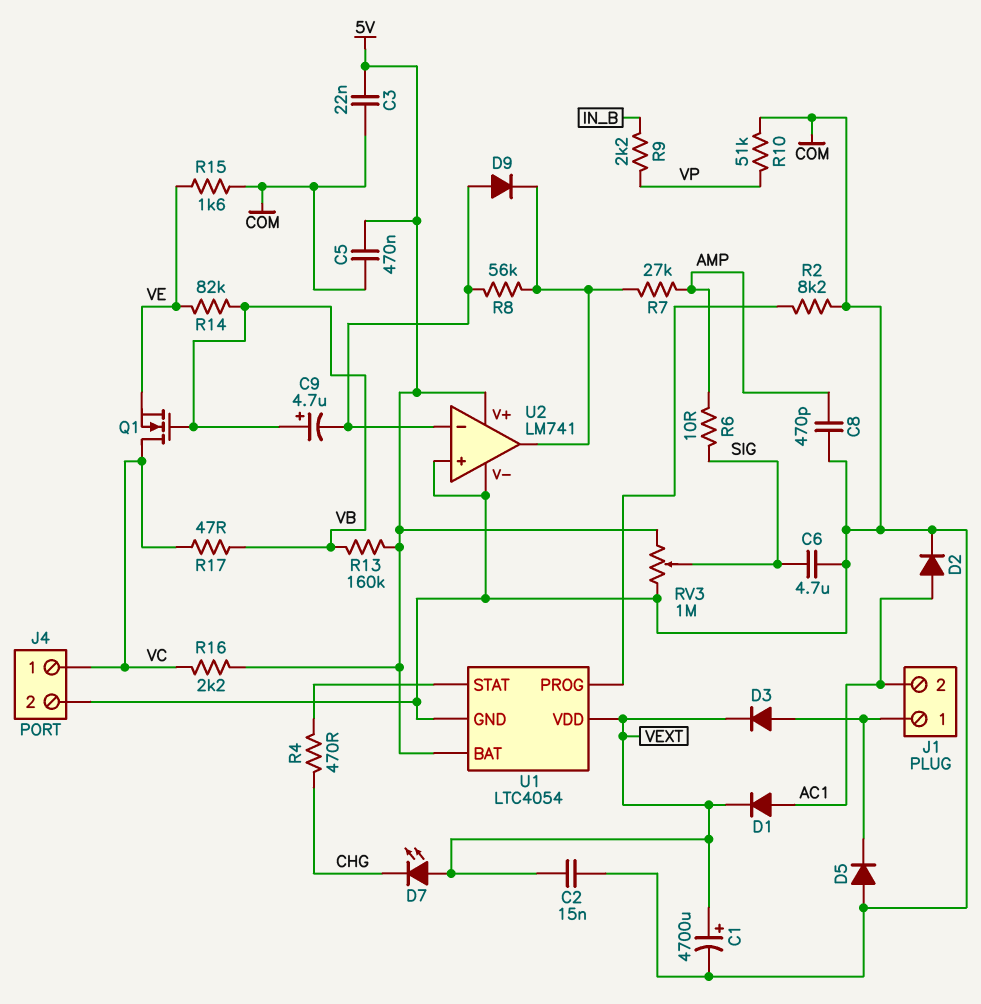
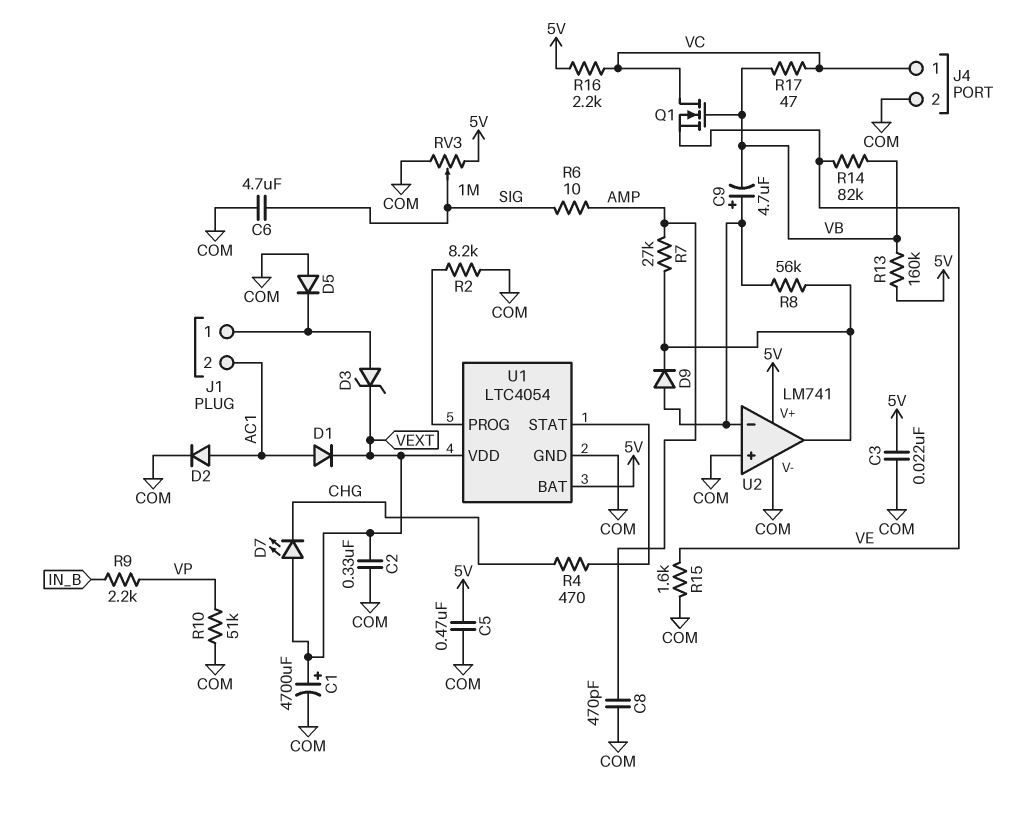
C2: 15nF (COM, VEXT) -> 330nF (COM, VEXT)
C9: 4.7uF (plus VB, minus U2/in-) -> 4.7uF (plus U2/in-, minus VB)
D3: diode (A J1/1, K VEXT) -> zener (A J1/1, K VEXT)

